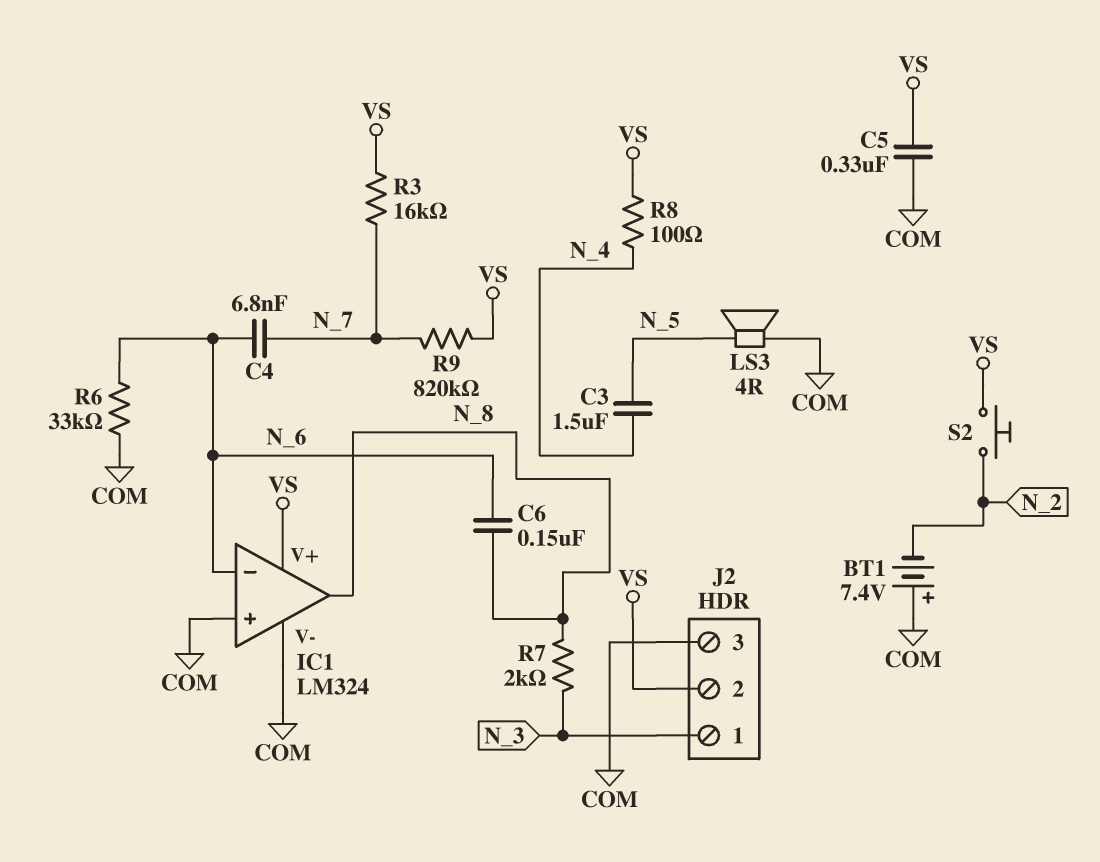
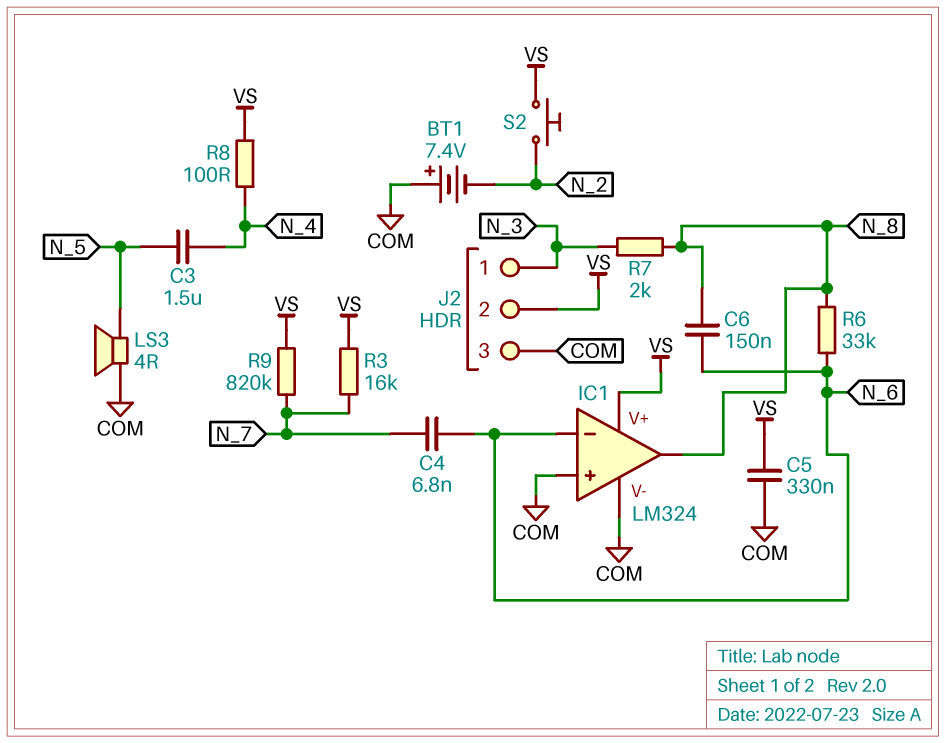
R6: 33k (COM, N_6) -> 33k (N_6, N_8)

